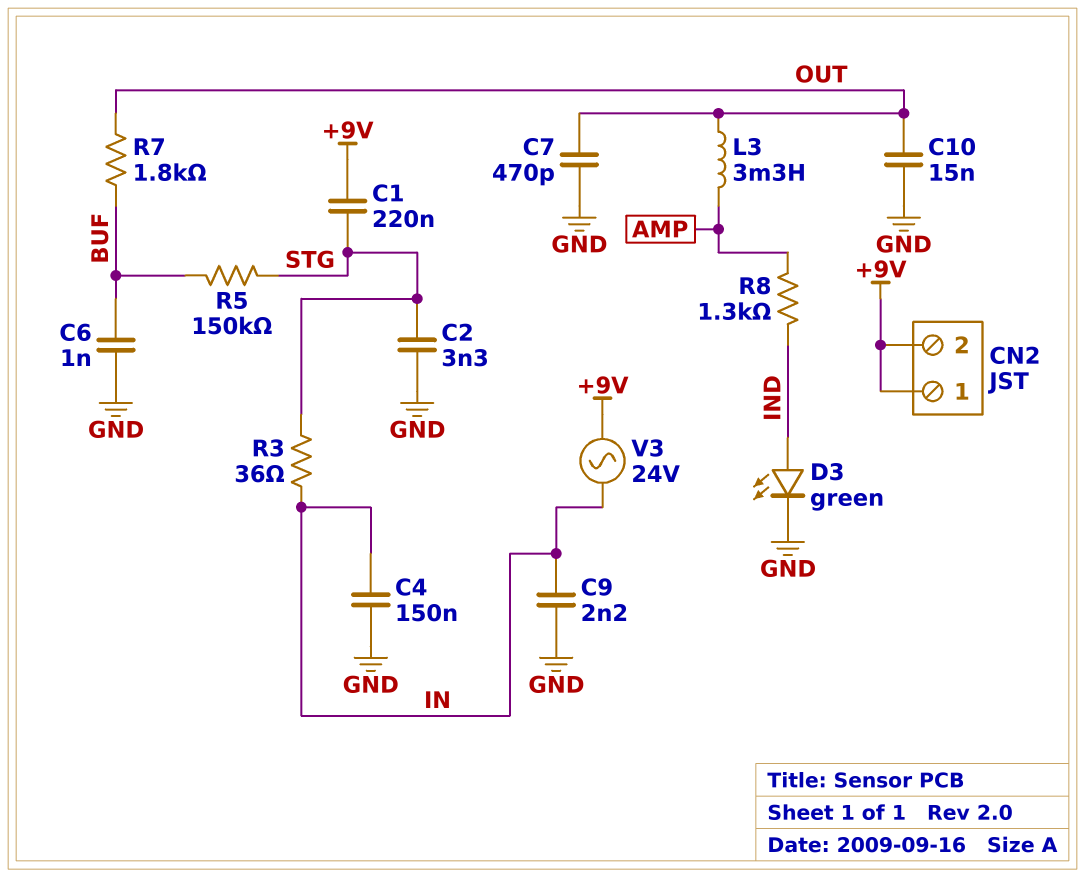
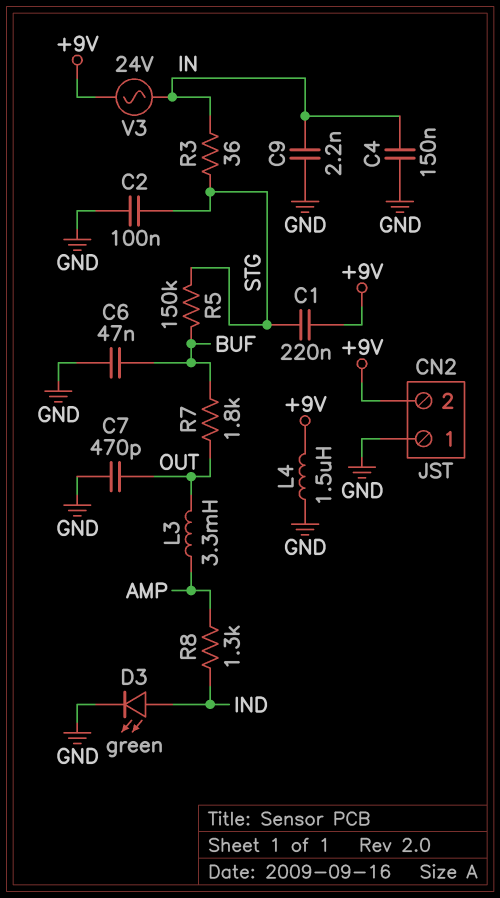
C2: 3.3nF (GND, STG) -> 100nF (GND, STG)
C6: 1nF (BUF, GND) -> 47nF (BUF, GND)
C10: 15nF (GND, OUT) -> none
CN2 pin 1: +9V -> GND
L4: none -> 1.5uH (+9V, GND)

